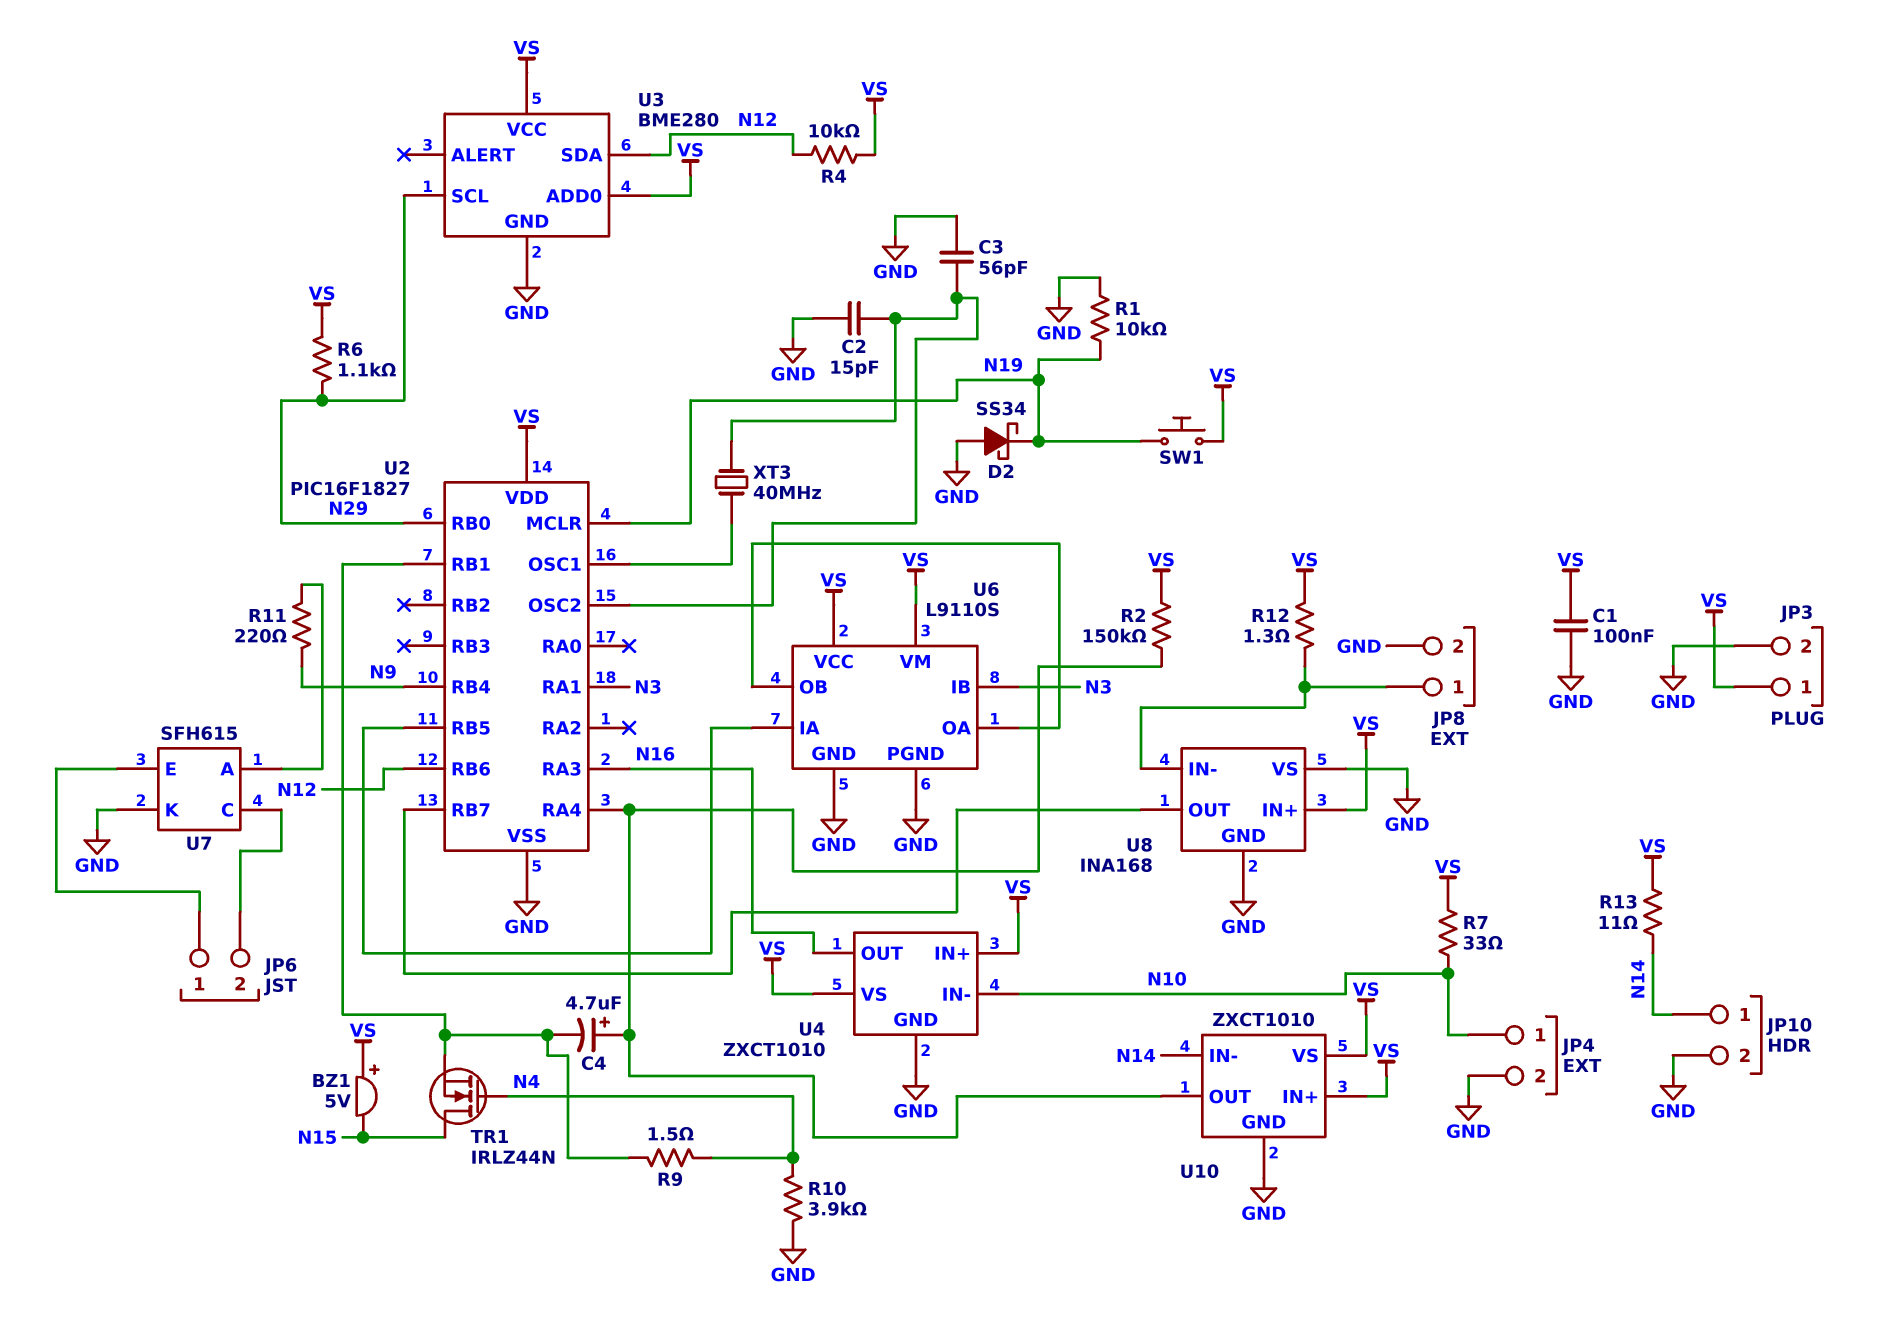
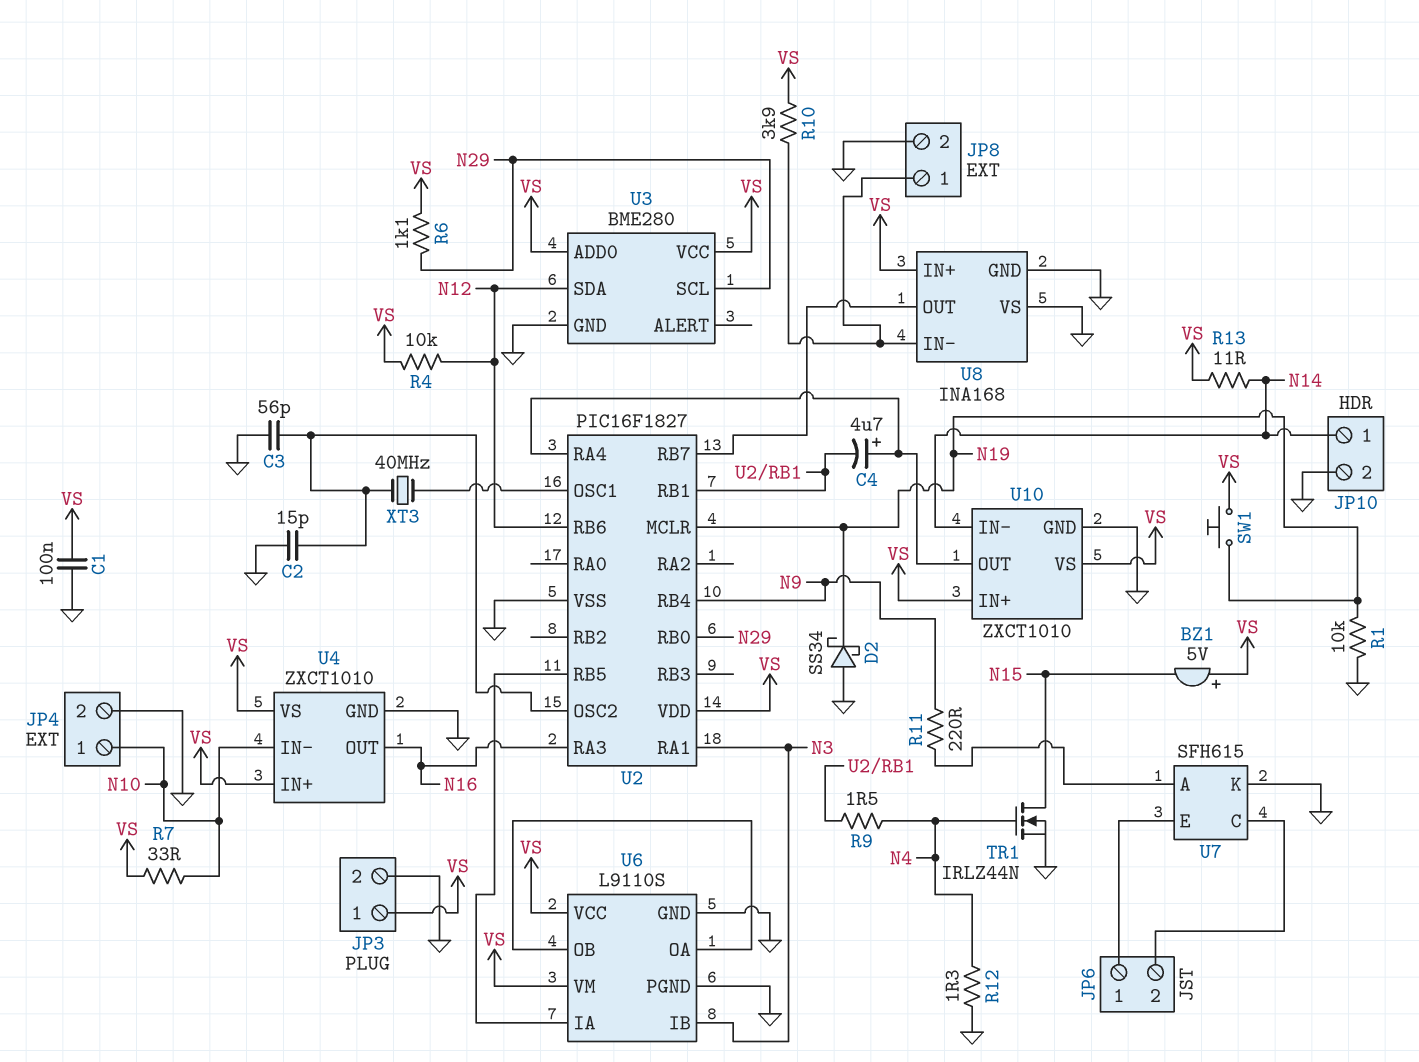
R2: 150k (U2/RA4, VS) -> none
R10: 3.9k (GND, N4) -> 3.9k (JP8/1, VS)
R12: 1.3 (JP8/1, VS) -> 1.3 (GND, N4)
TR1: NMOS IRLZ44N (G N4, D N15, S U2/RB1) -> NMOS IRLZ44N (G N4, D N15, S GND)

